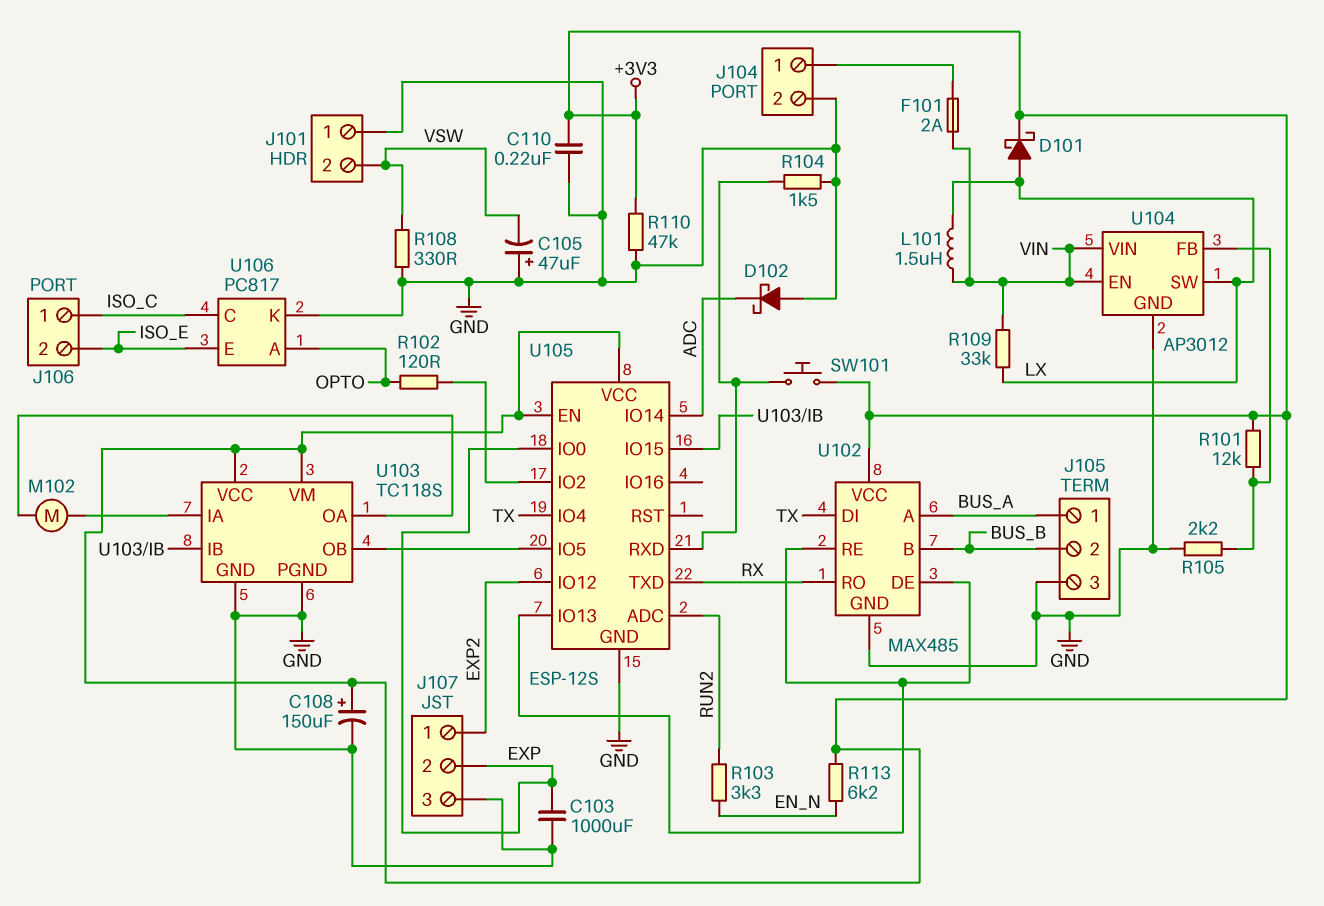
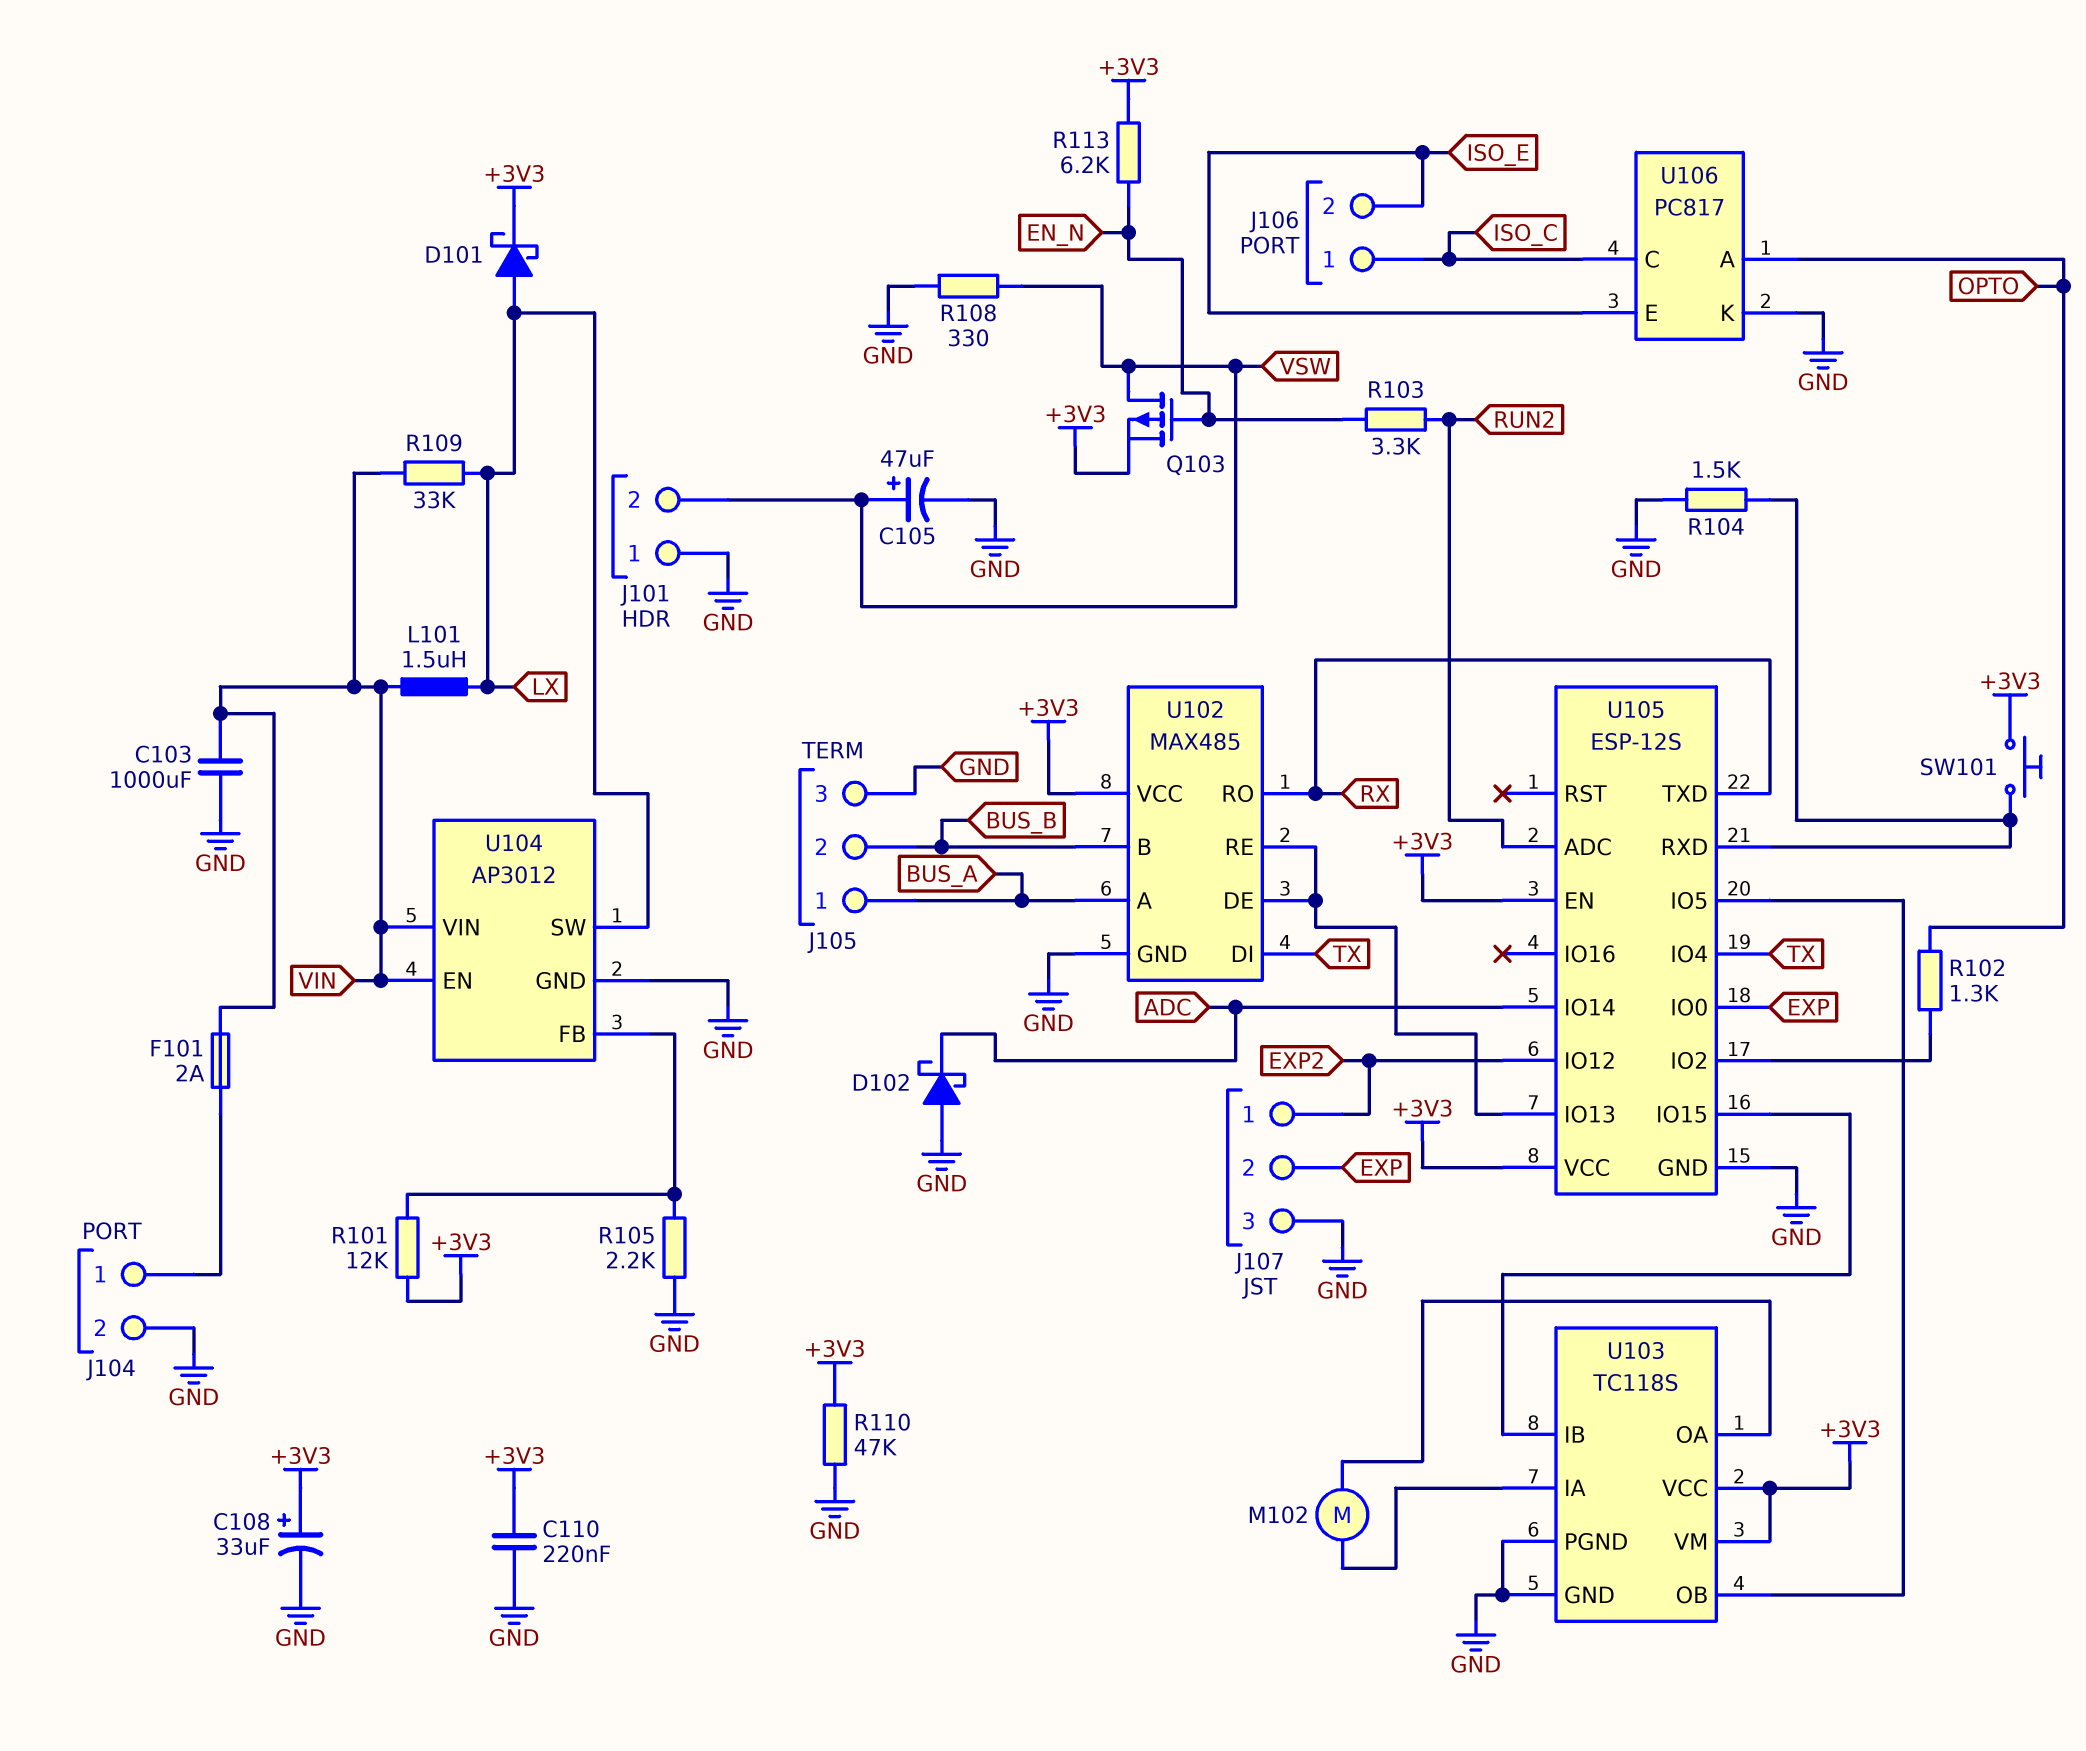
C103: 1000uF (EXP, GND) -> 1000uF (GND, VIN)
C105: 47uF (plus GND, minus VSW) -> 47uF (plus VSW, minus GND)
C108: 150uF (plus +3V3, minus GND) -> 33uF (plus +3V3, minus GND)
Q103: none -> PMOS (G EN_N, D VSW, S +3V3)
R102: 120 (OPTO, U105/IO2) -> 1.3k (OPTO, U105/IO2)

